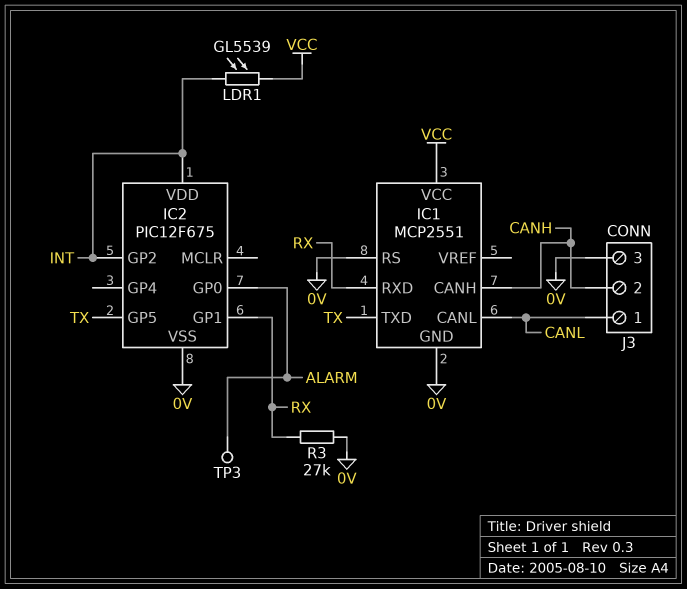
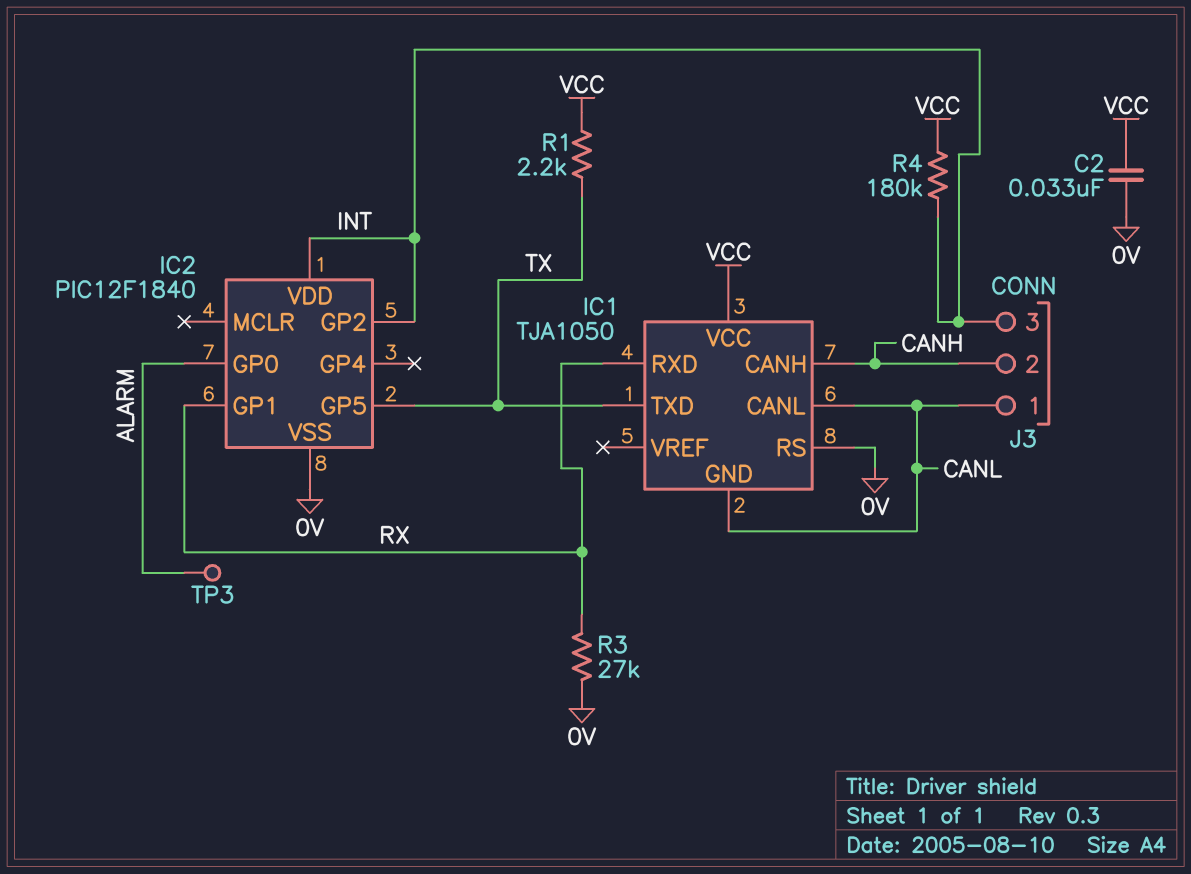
C2: none -> 33nF (0V, VCC)
IC1: MCP2551 -> TJA1050
IC1 pin GND: 0V -> CANL
IC2: PIC12F675 -> PIC12F1840
J3 pin 3: 0V -> INT
LDR1: GL5539 (INT, VCC) -> none
R1: none -> 2.2k (TX, VCC)
R4: none -> 180k (INT, VCC)

